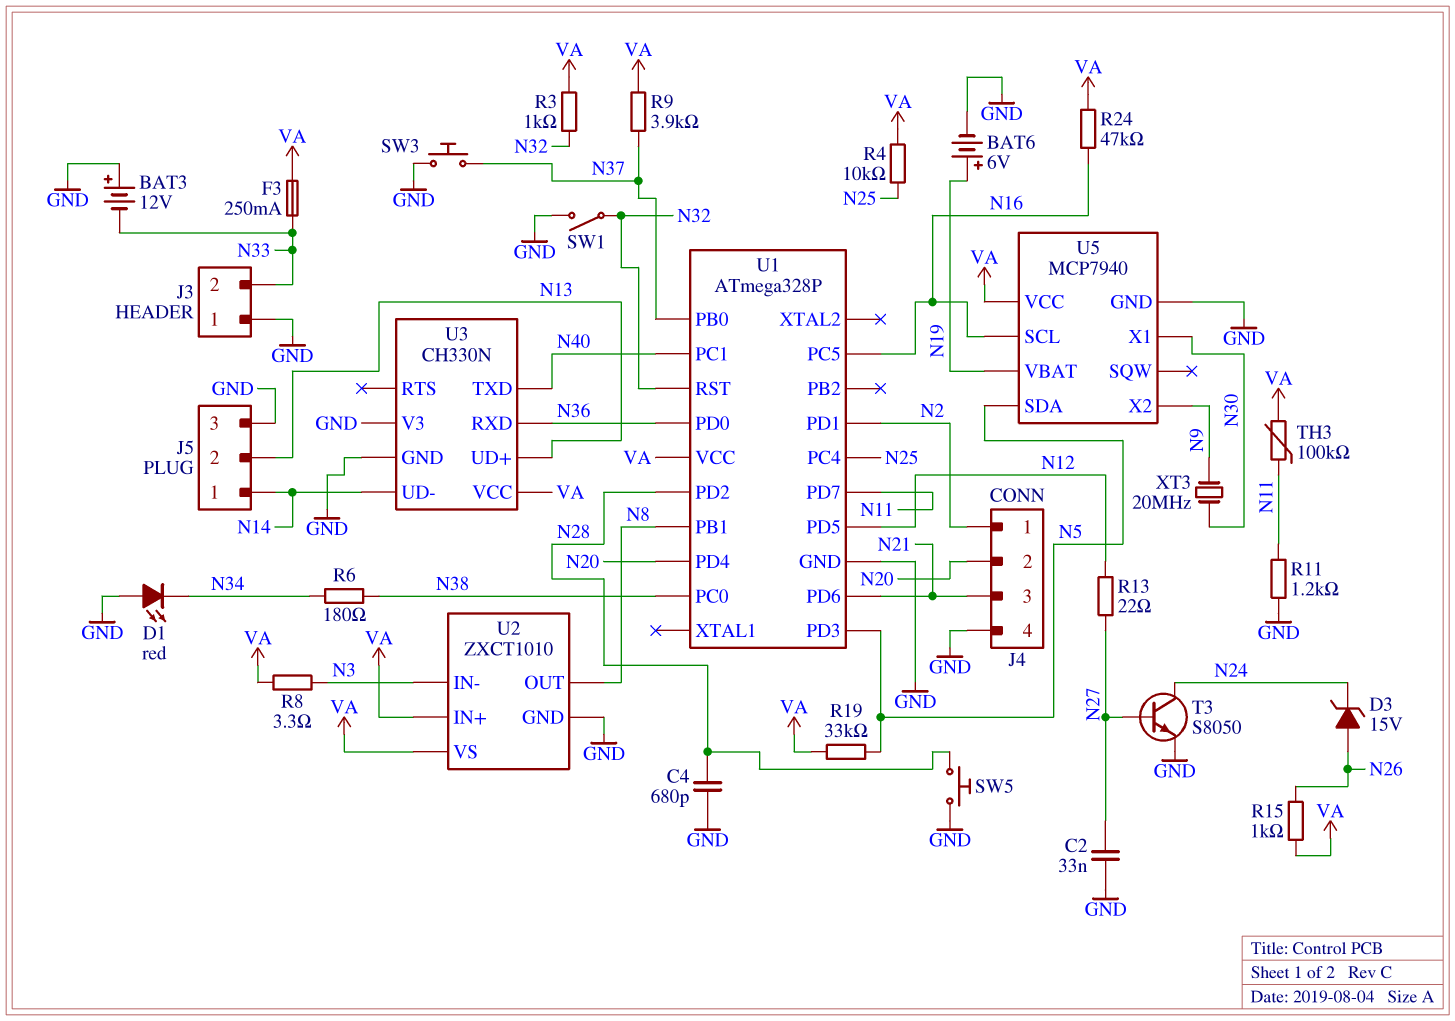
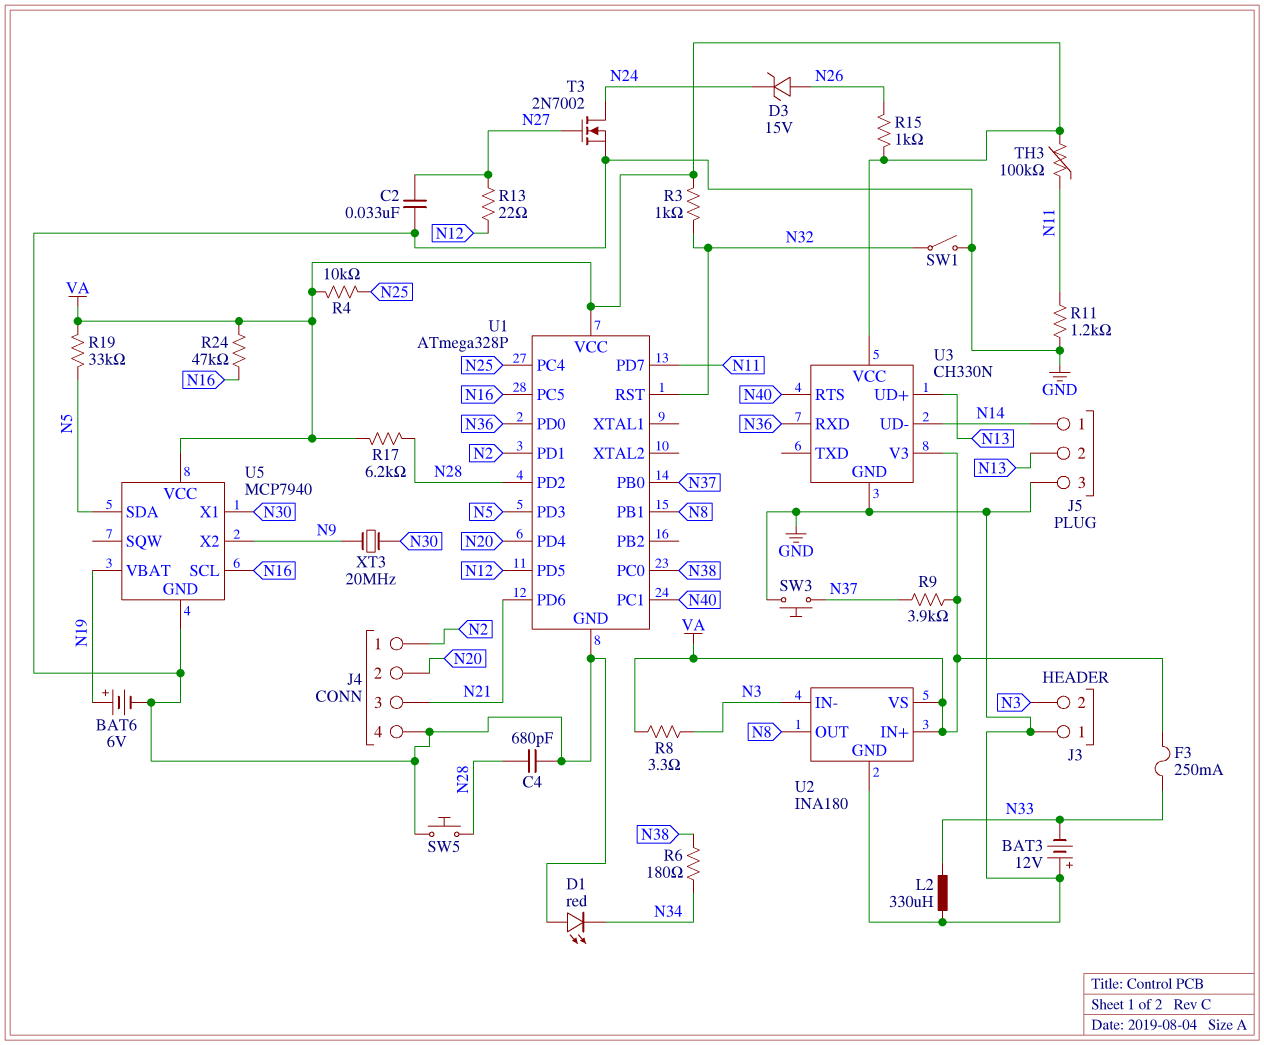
J3 pin 2: N33 -> N3
L2: none -> 330uH (GND, N33)
R17: none -> 6.2k (N28, VA)
T3: NPN S8050 (B N27, C N24, E GND) -> NMOS 2N7002 (G N27, D N24, S GND)
U2: ZXCT1010 -> INA180
U3 pin RTS: none -> N40
U3 pin TXD: N40 -> none
U3 pin V3: GND -> VA

